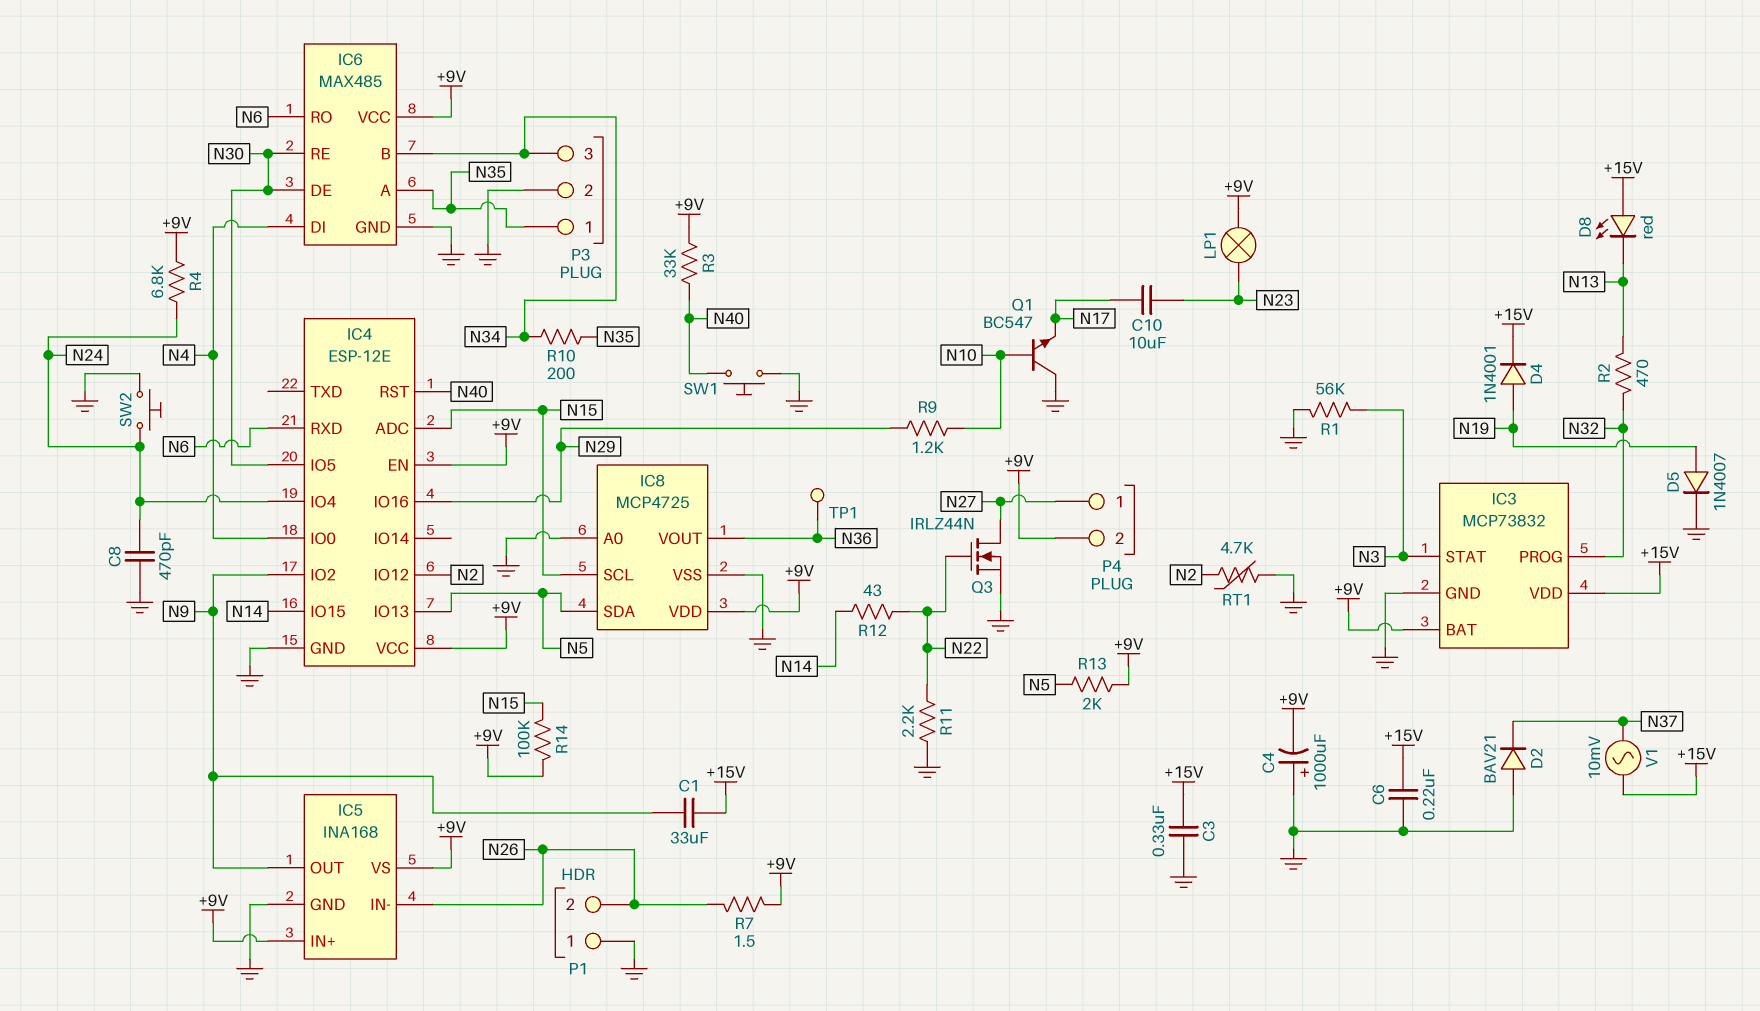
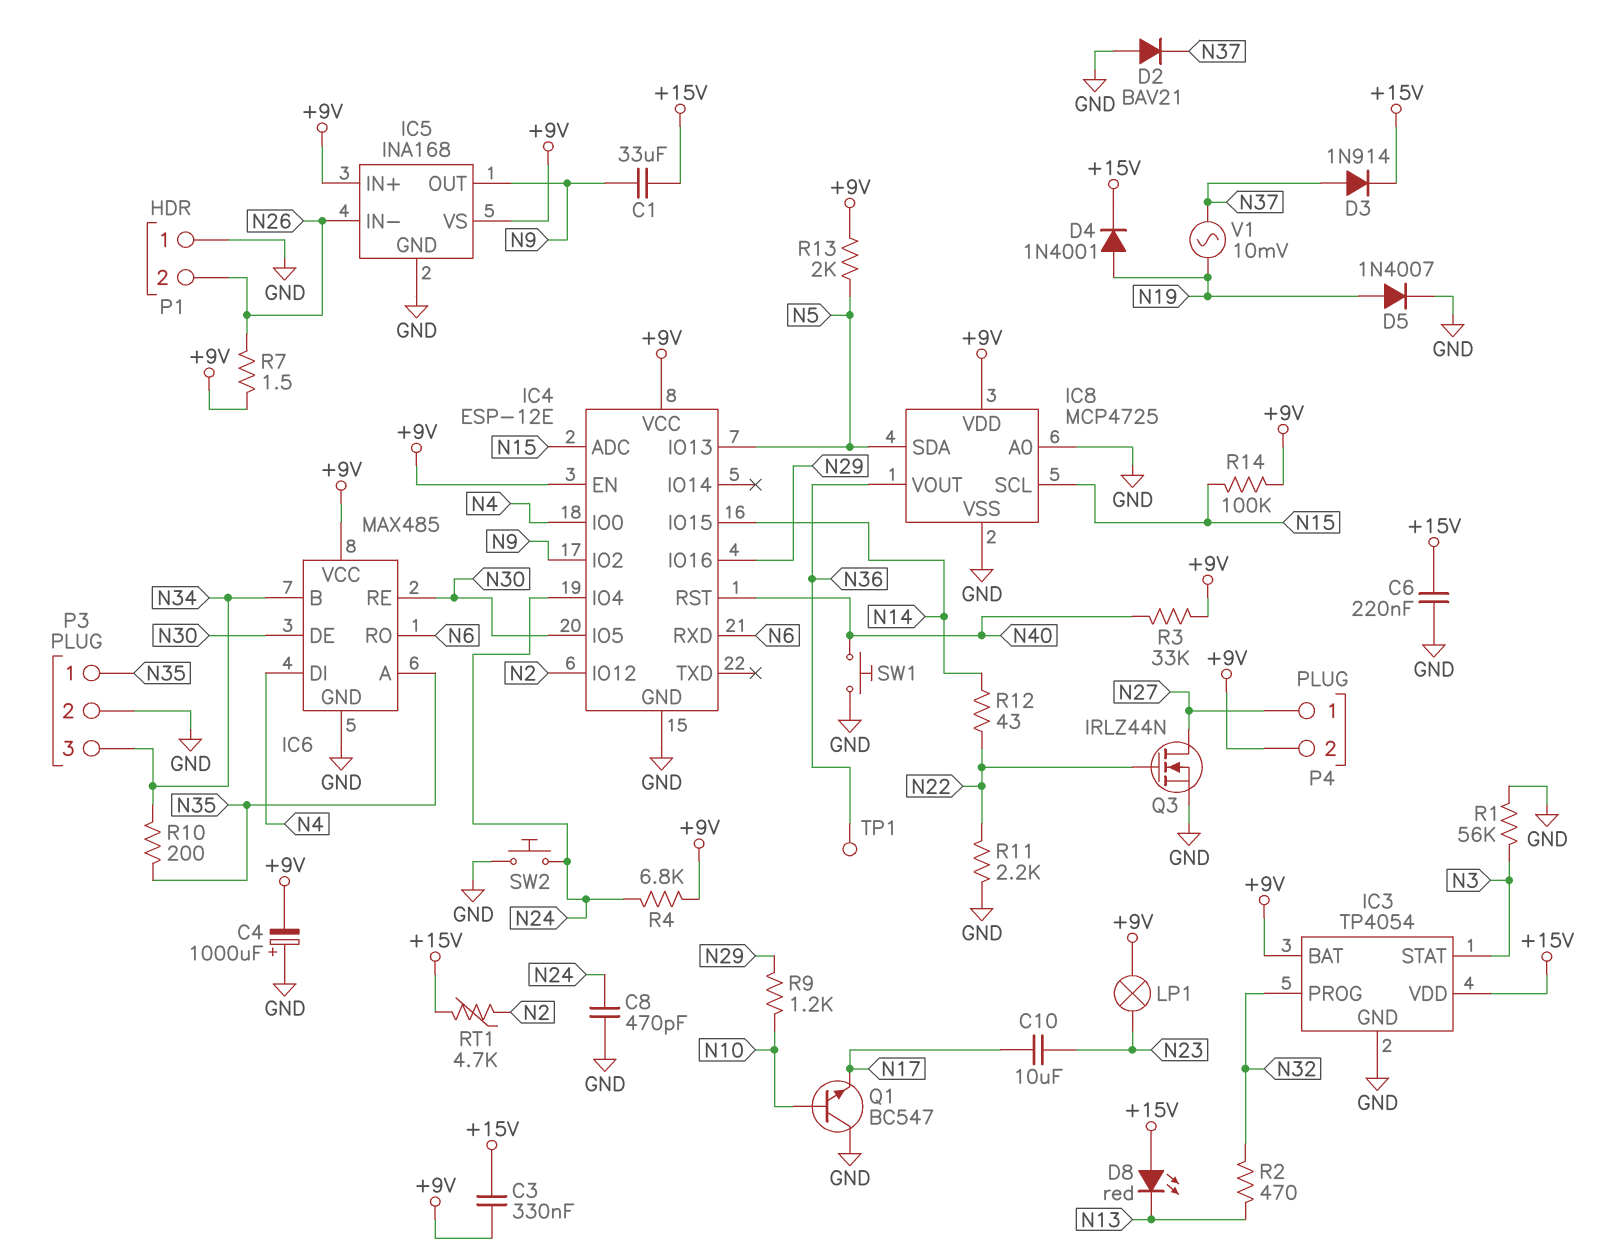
C3: 330nF (+15V, GND) -> 330nF (+9V, +15V)
D3: none -> diode 1N914 (A N37, K +15V)
IC3: MCP73832 -> TP4054
RT1: 4.7k (GND, N2) -> 4.7k (+15V, N2)
V1: AC 10mV (+15V, N37) -> AC 10mV (N19, N37)

